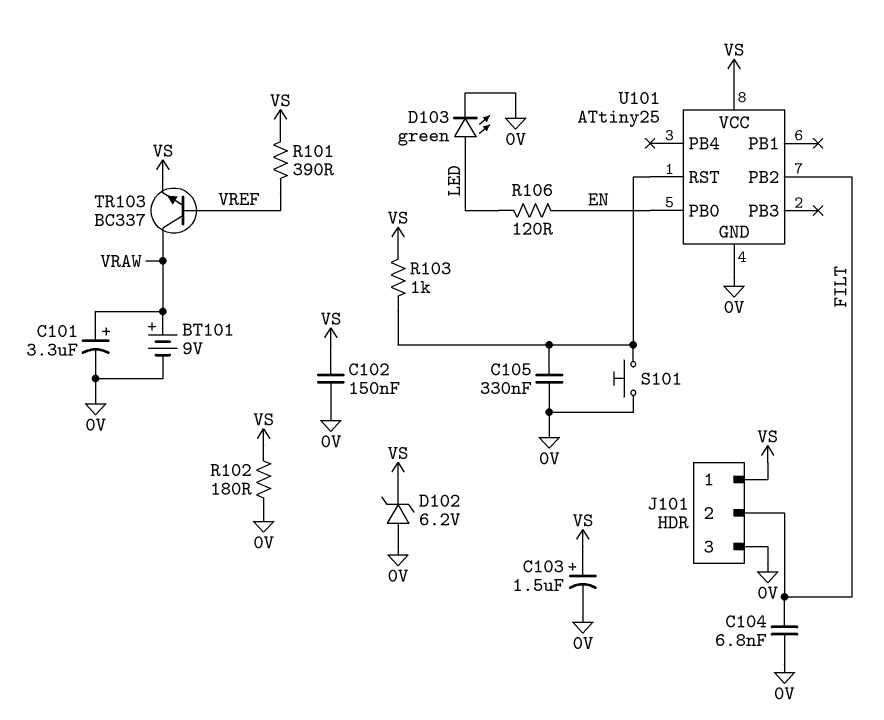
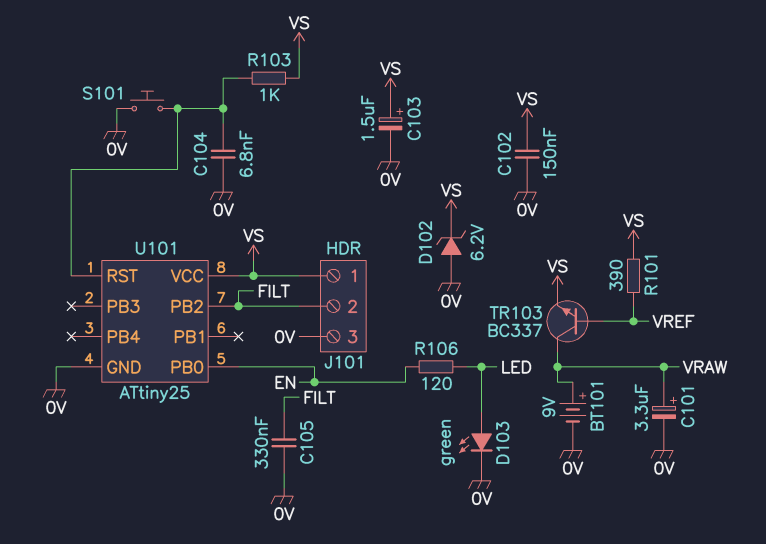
C104: 6.8nF (0V, FILT) -> 6.8nF (0V, U101/RST)
C105: 330nF (0V, U101/RST) -> 330nF (0V, FILT)
R102: 180 (0V, VS) -> none

